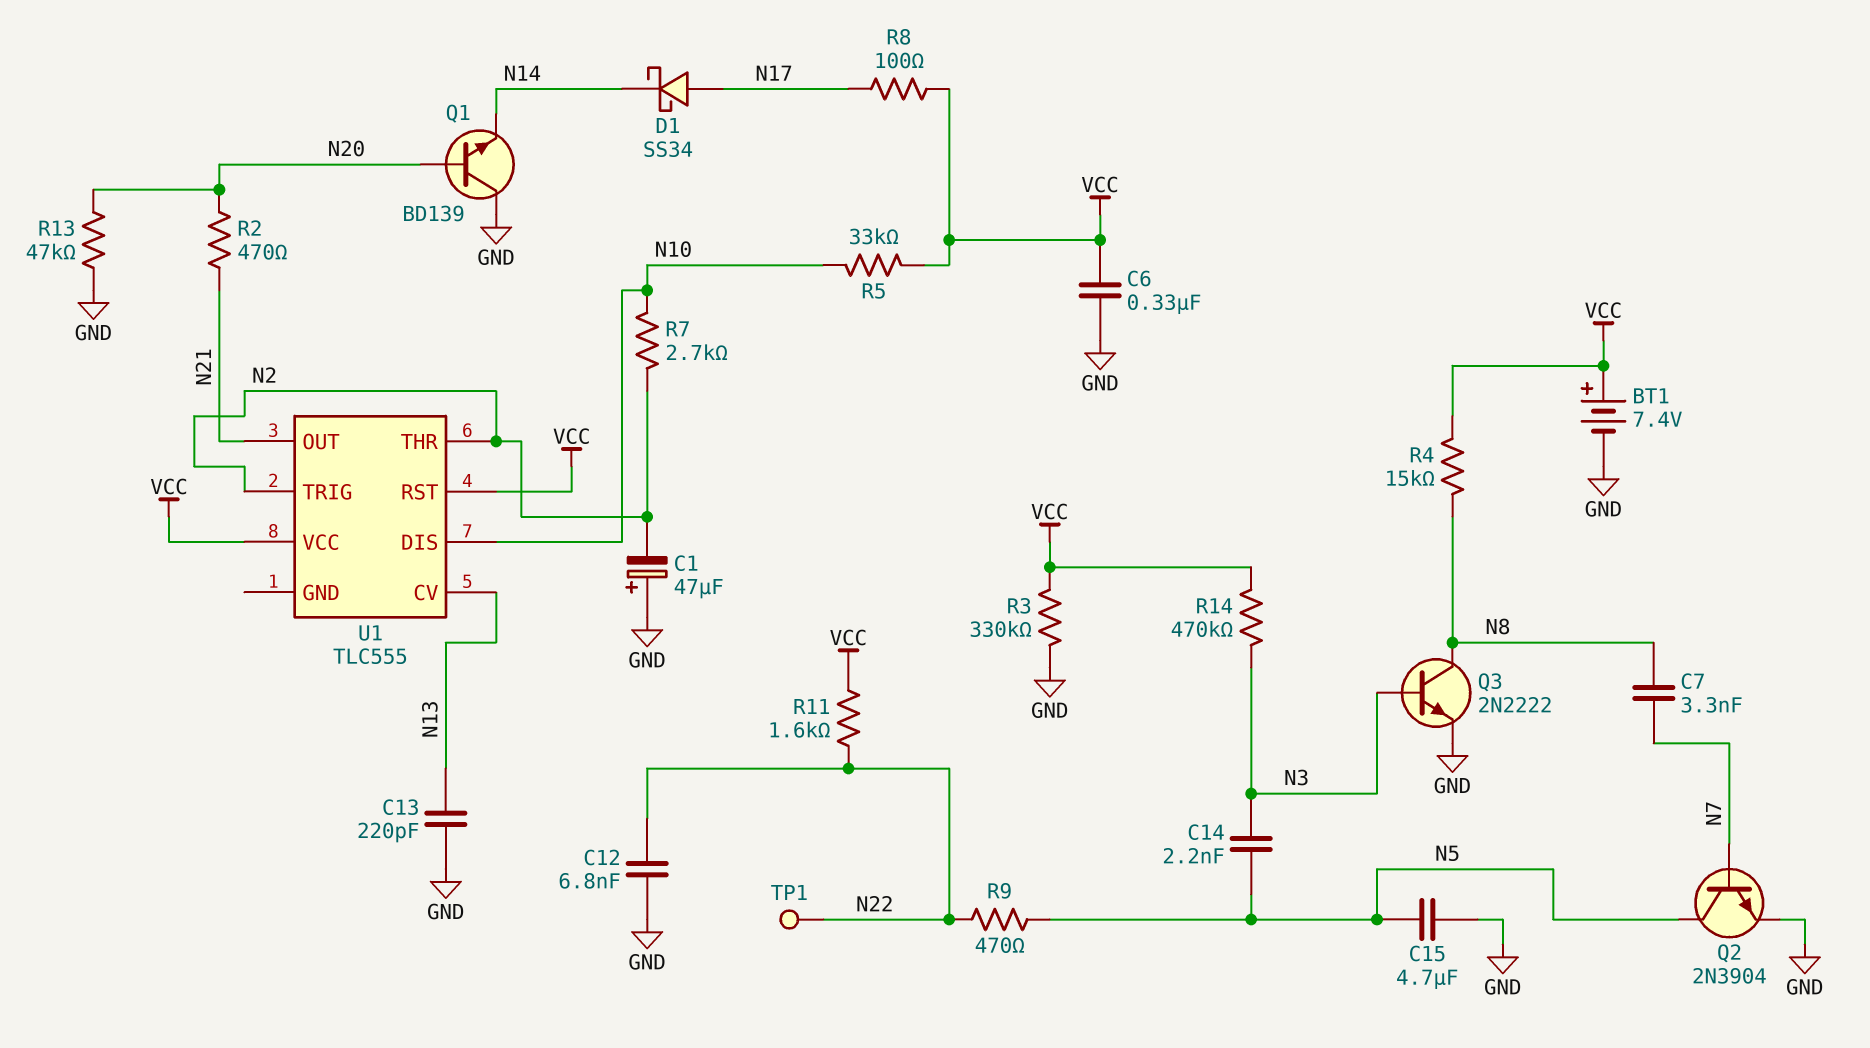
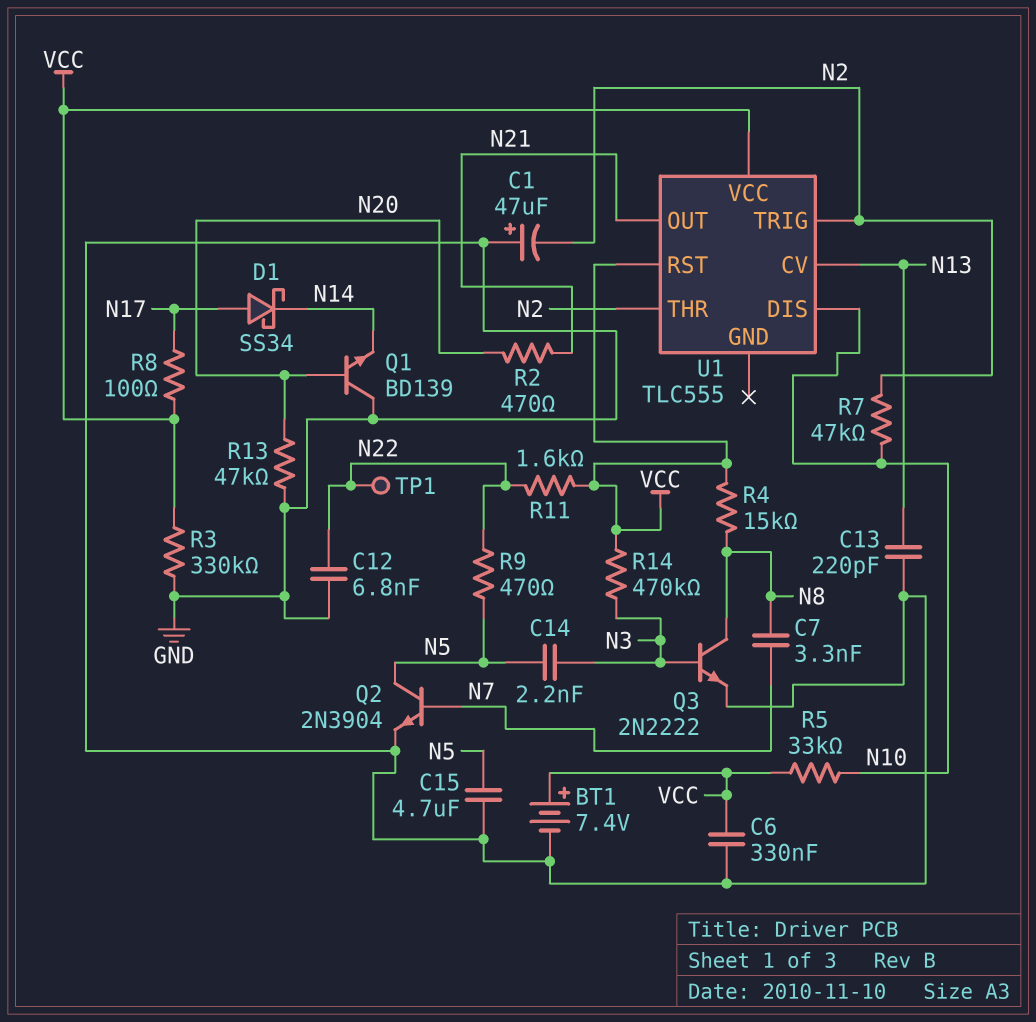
R7: 2.7k (N2, N10) -> 47k (N2, N10)

